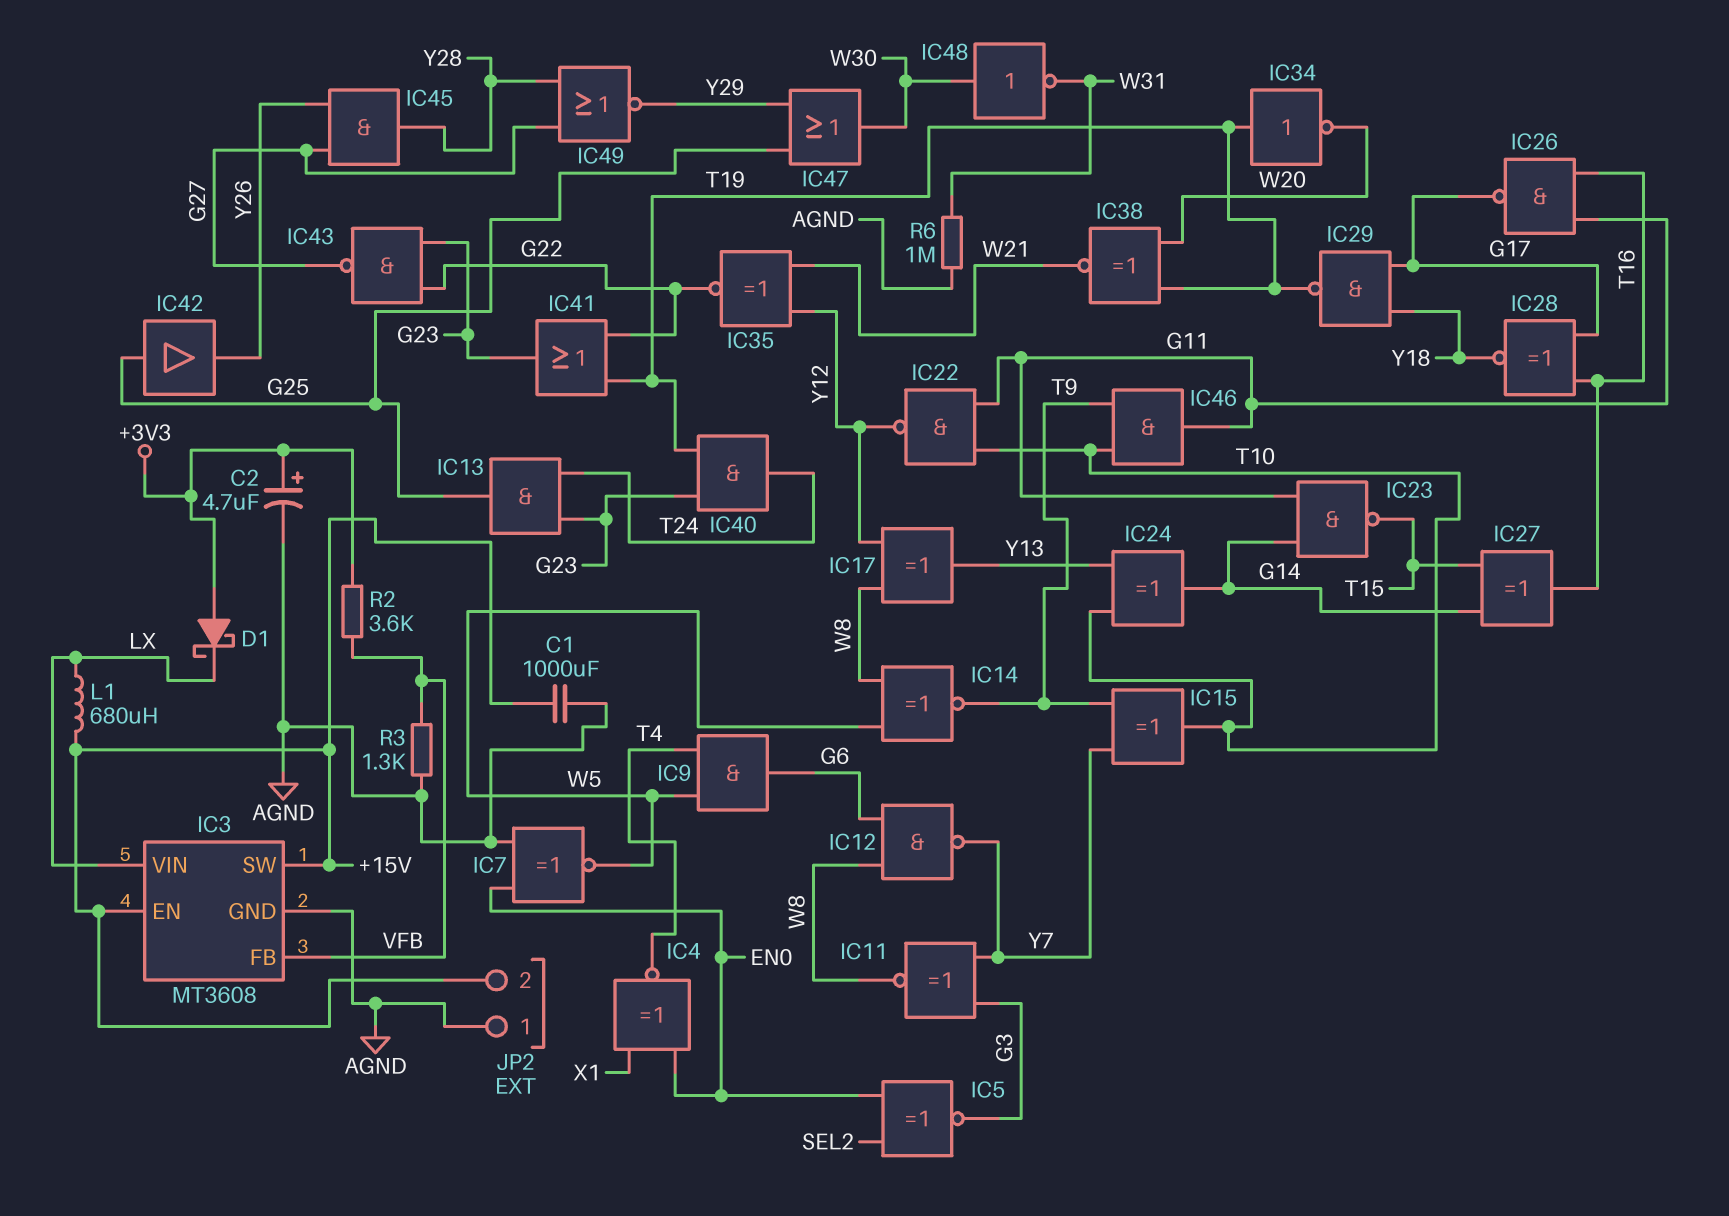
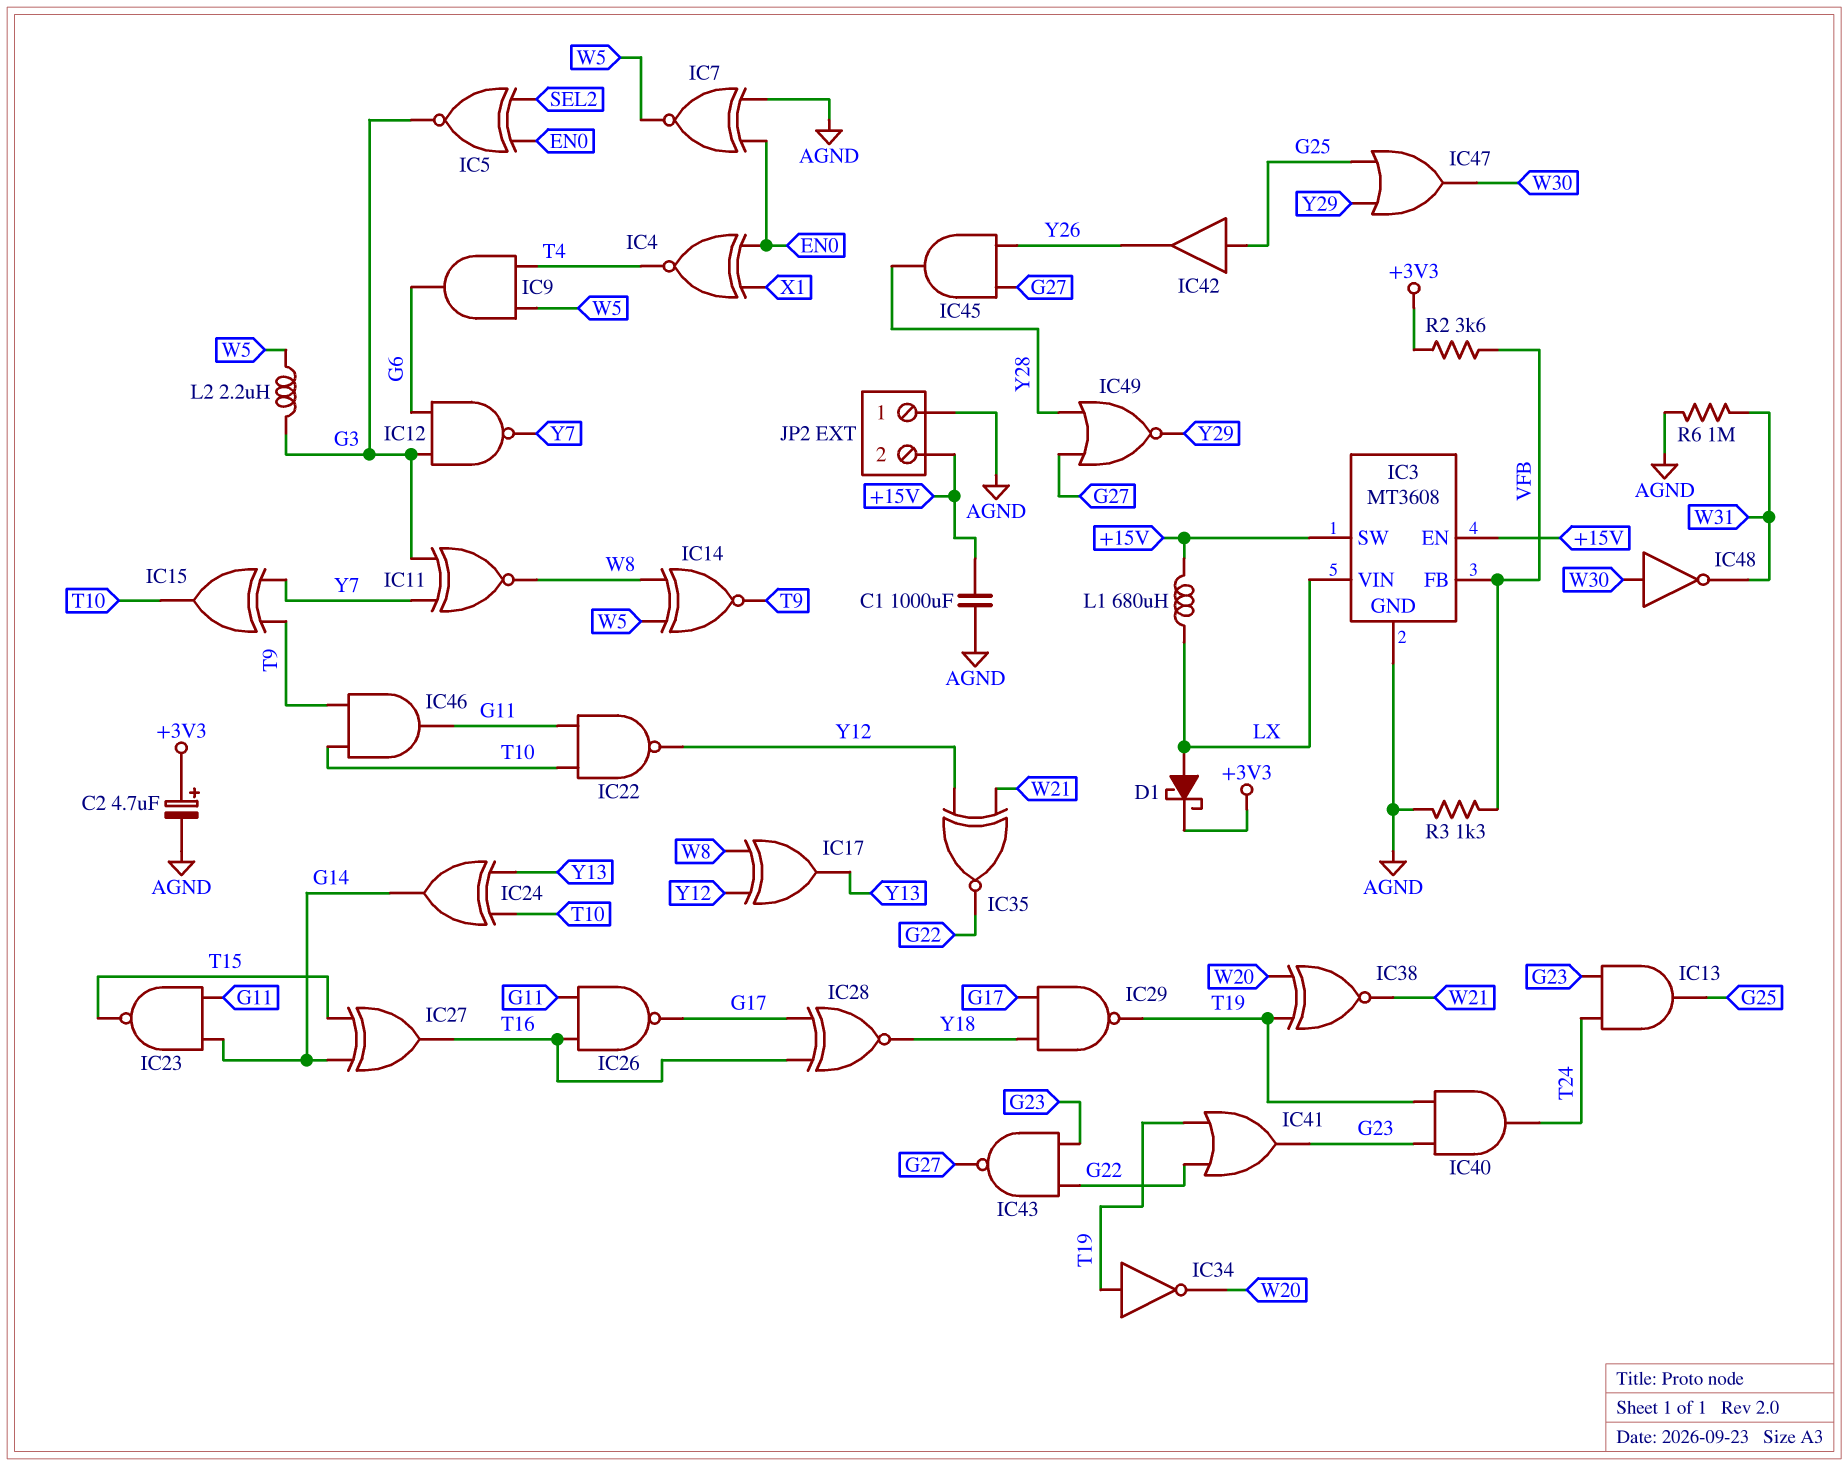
D1: schottky (A +3V3, K LX) -> schottky (A LX, K +3V3)
IC12: NAND (in G6, in W8, out Y7) -> NAND (in G3, in G6, out Y7)
L2: none -> 2.2uH (G3, W5)

